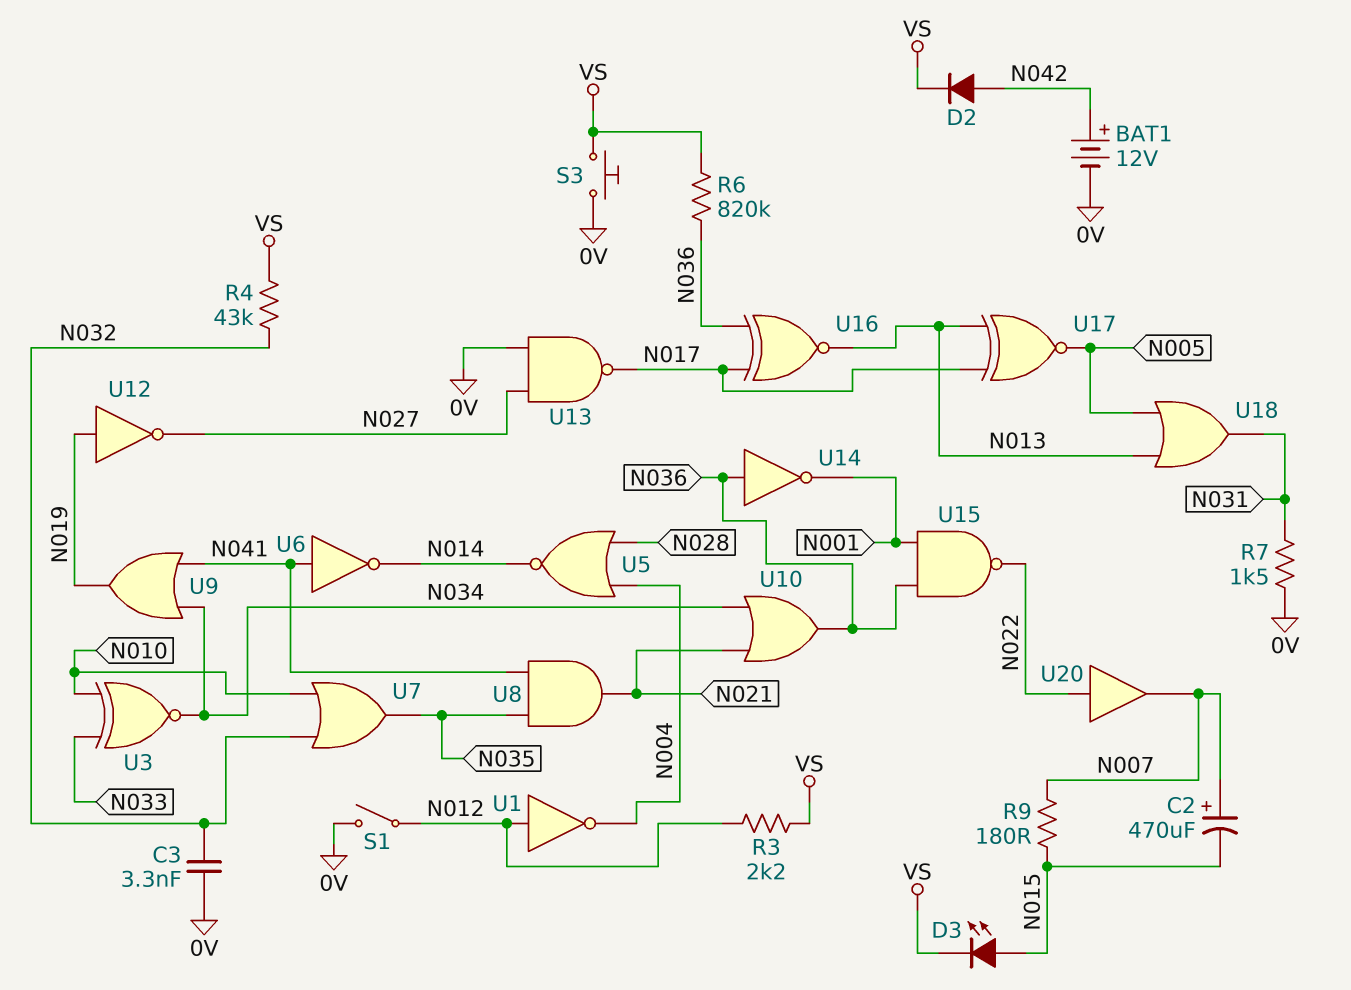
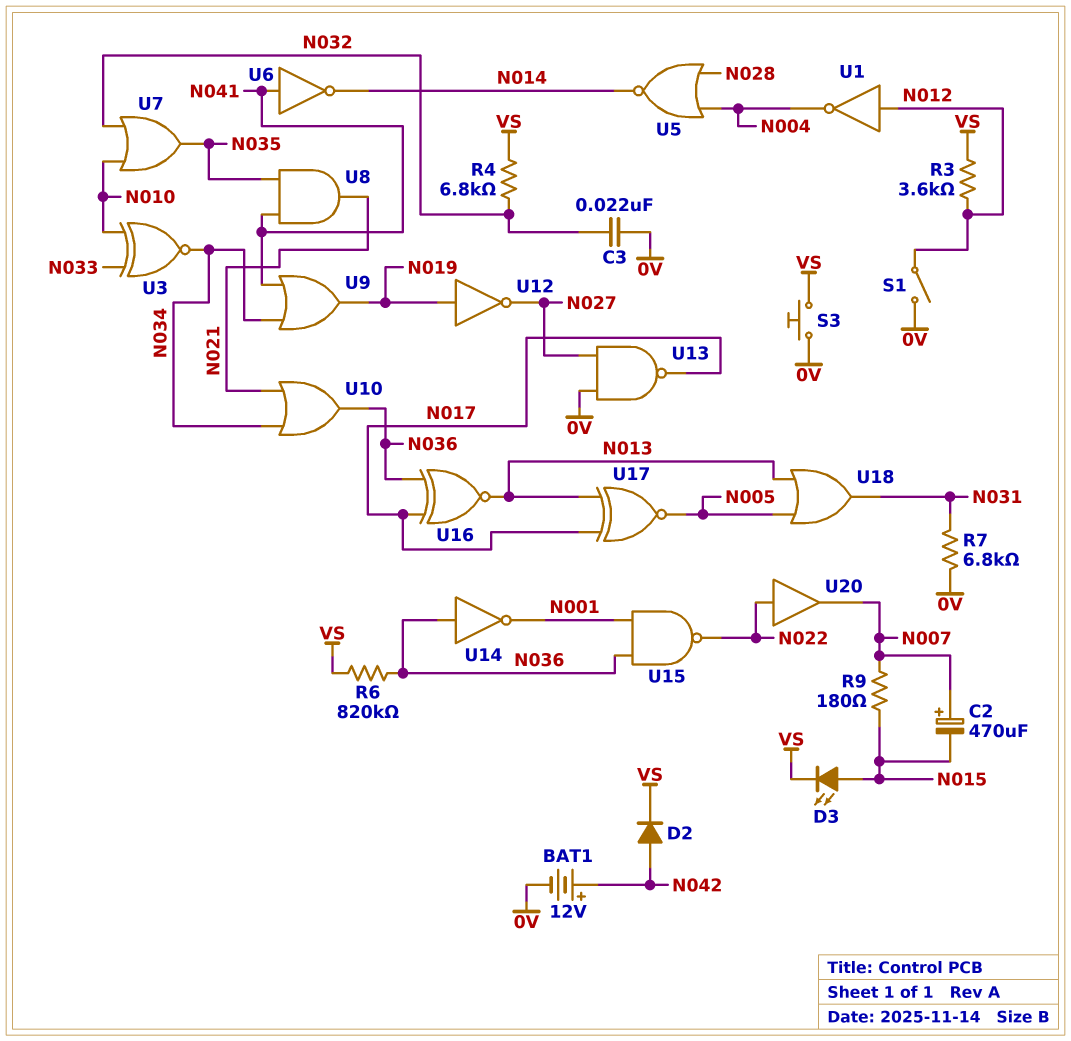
C3: 3.3nF (0V, N032) -> 22nF (0V, N032)
R3: 2.2k (N012, VS) -> 3.6k (N012, VS)
R4: 43k (N032, VS) -> 6.8k (N032, VS)
R7: 1.5k (0V, N031) -> 6.8k (0V, N031)

